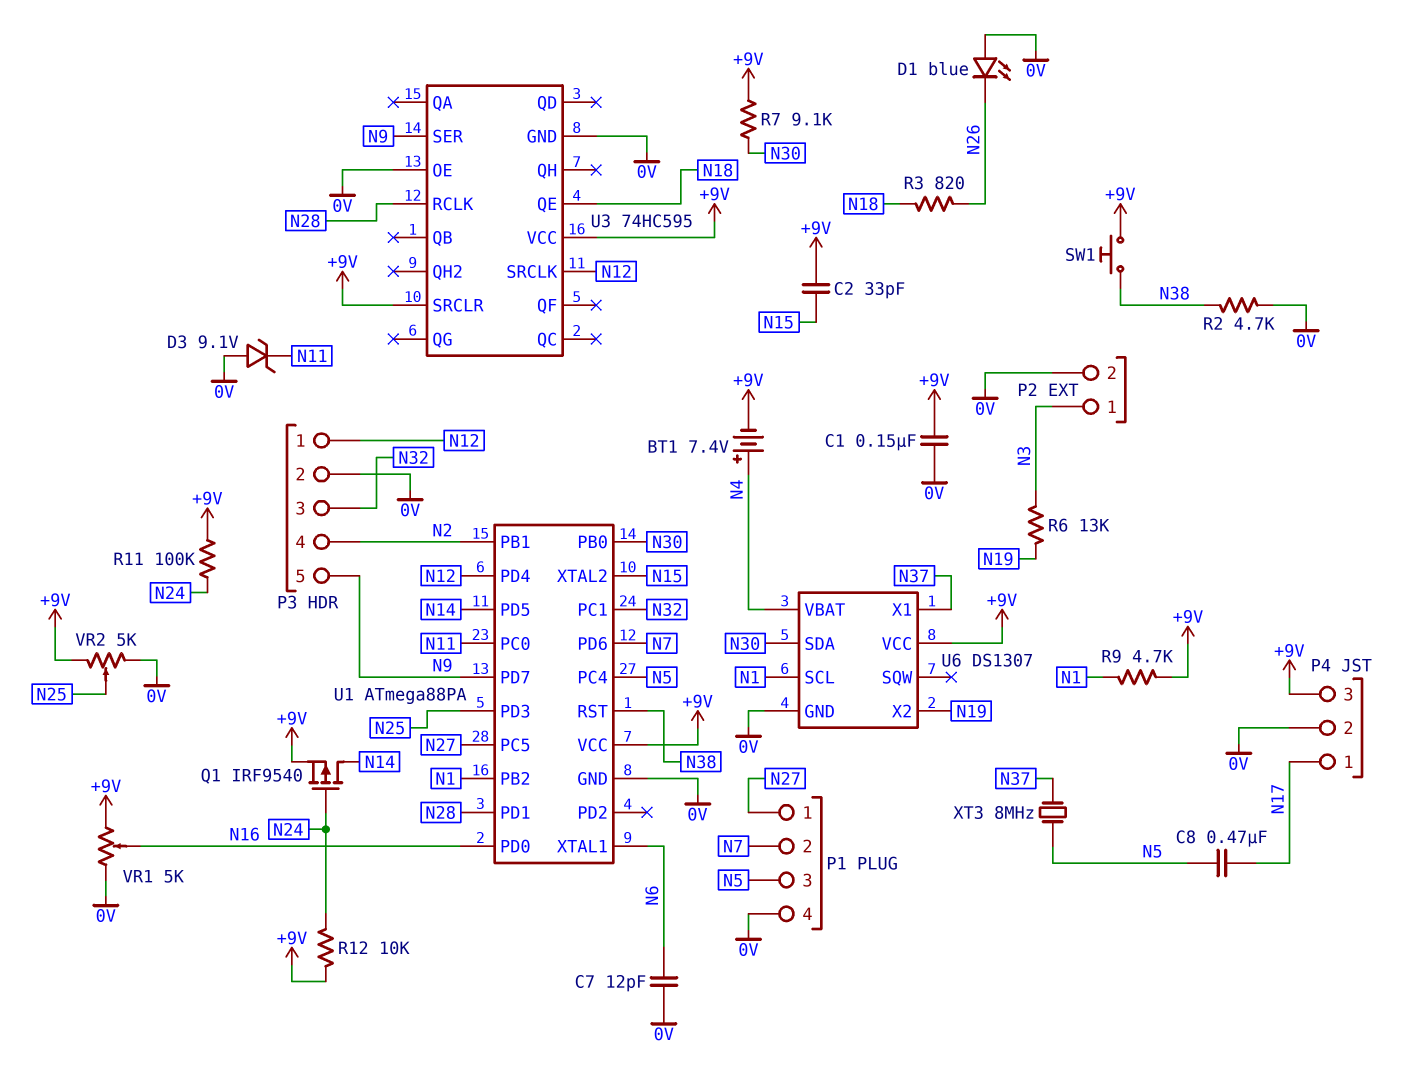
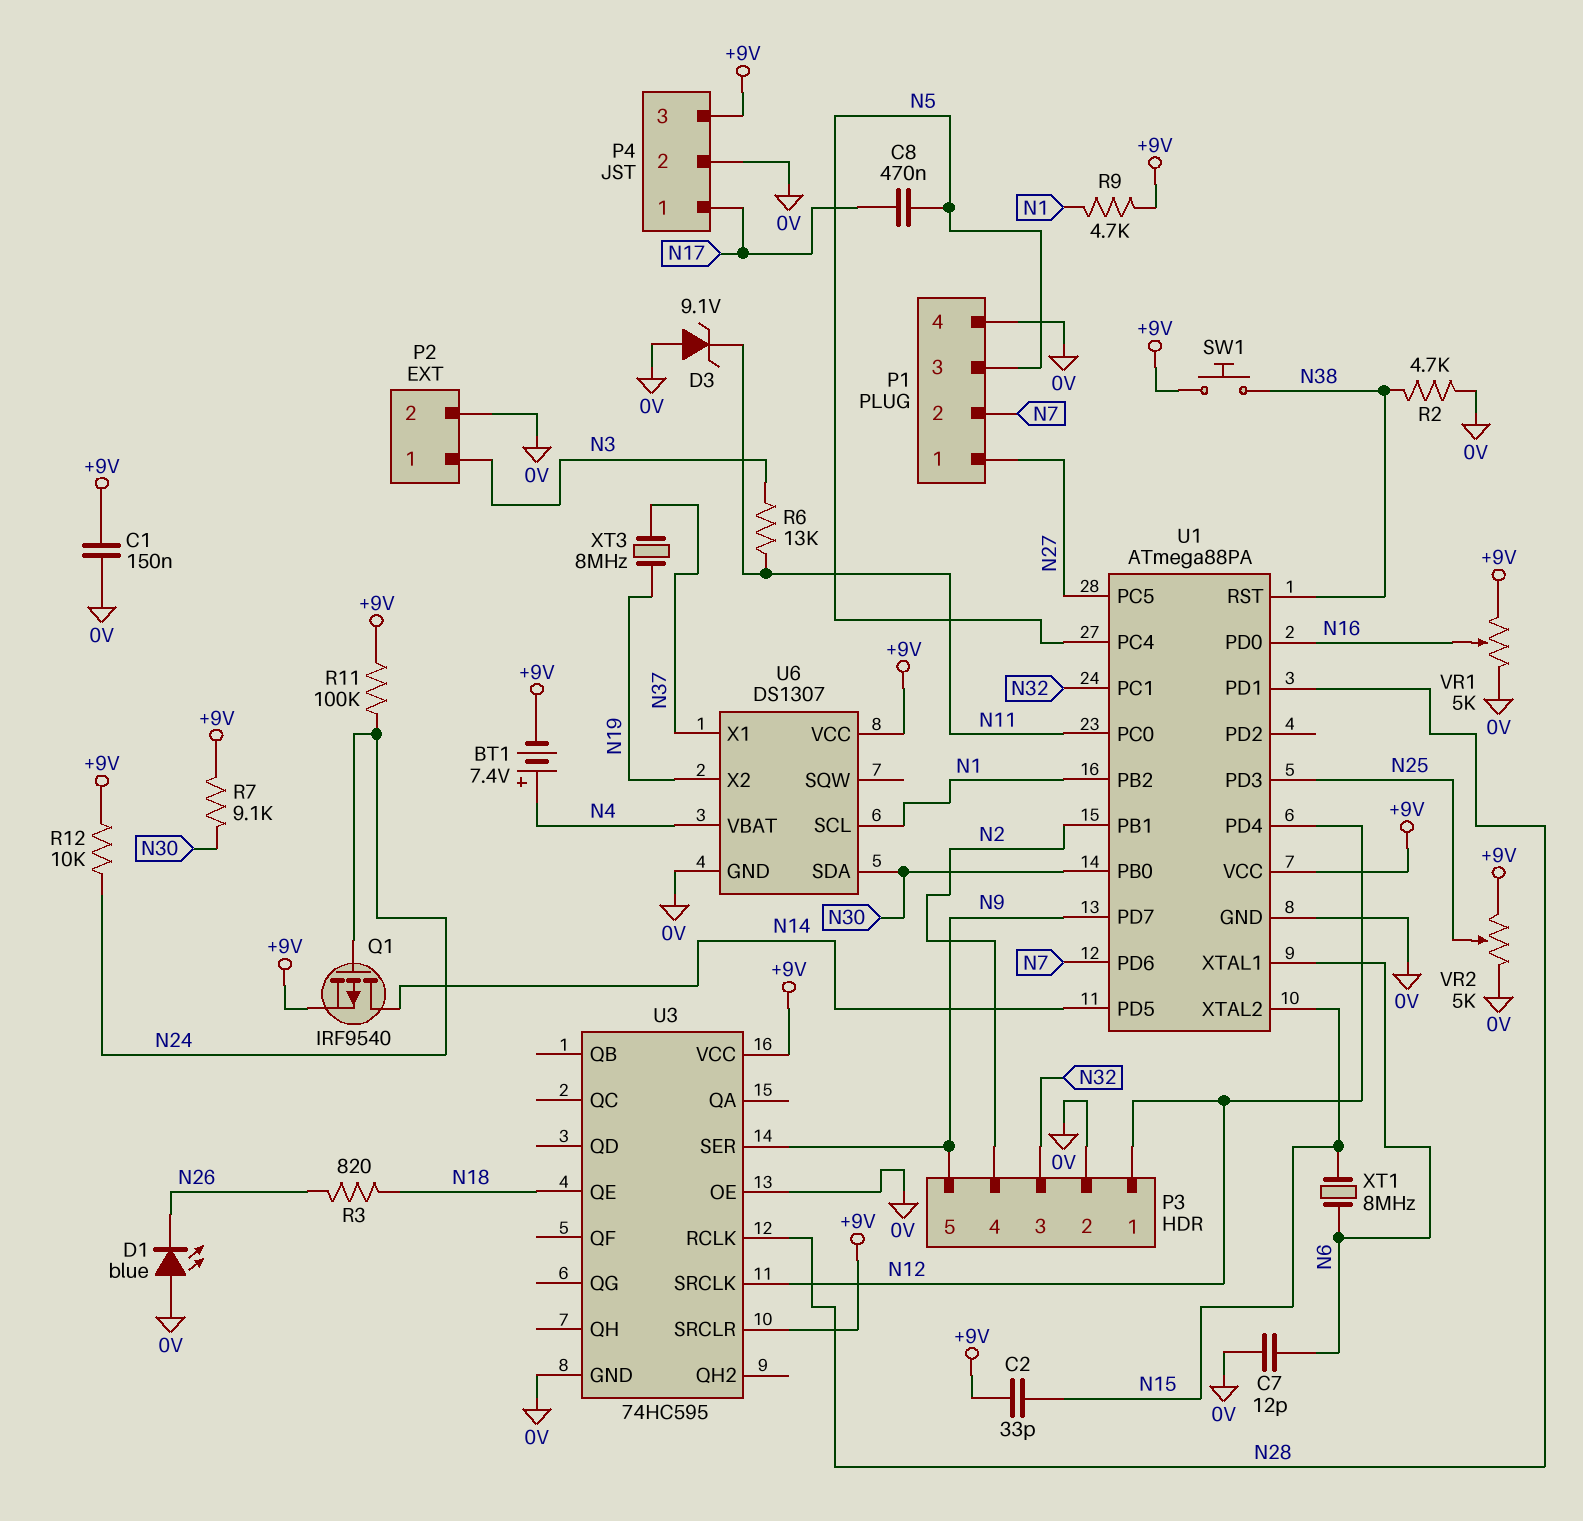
R6: 13k (N3, N19) -> 13k (N3, N11)
XT1: none -> 8MHz (N6, N15)
XT3: 8MHz (N5, N37) -> 8MHz (N19, N37)

